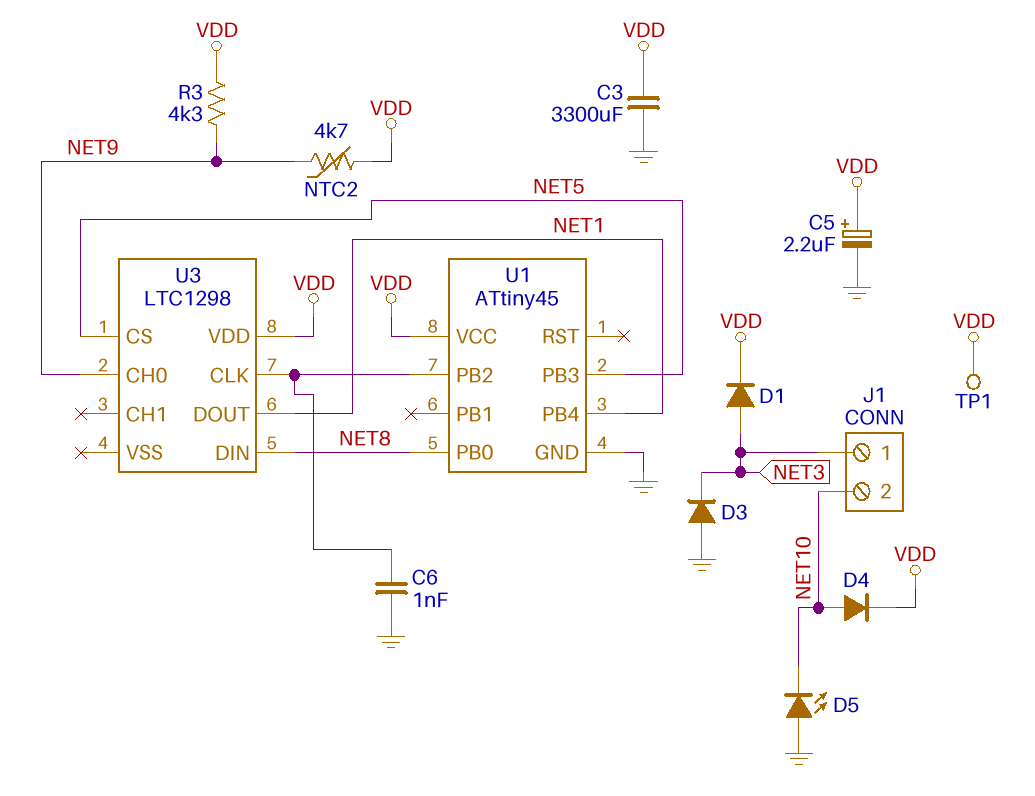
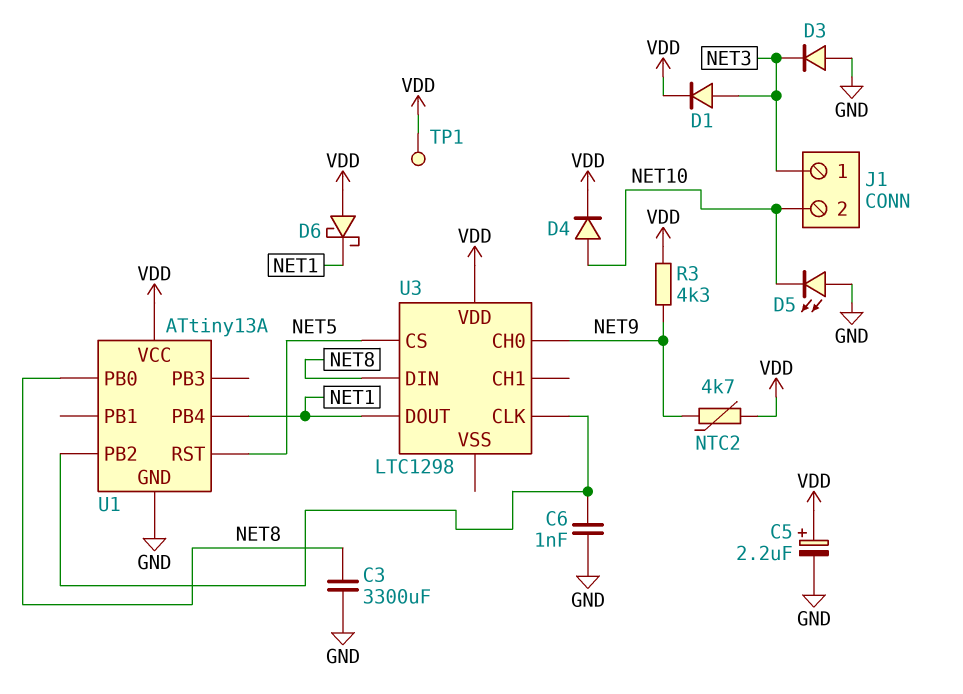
C3: 3300uF (GND, VDD) -> 3300uF (GND, NET8)
D6: none -> schottky (A VDD, K NET1)
U1: ATtiny45 -> ATtiny13A
U1 pin PB3: NET5 -> none
U1 pin RST: none -> NET5

